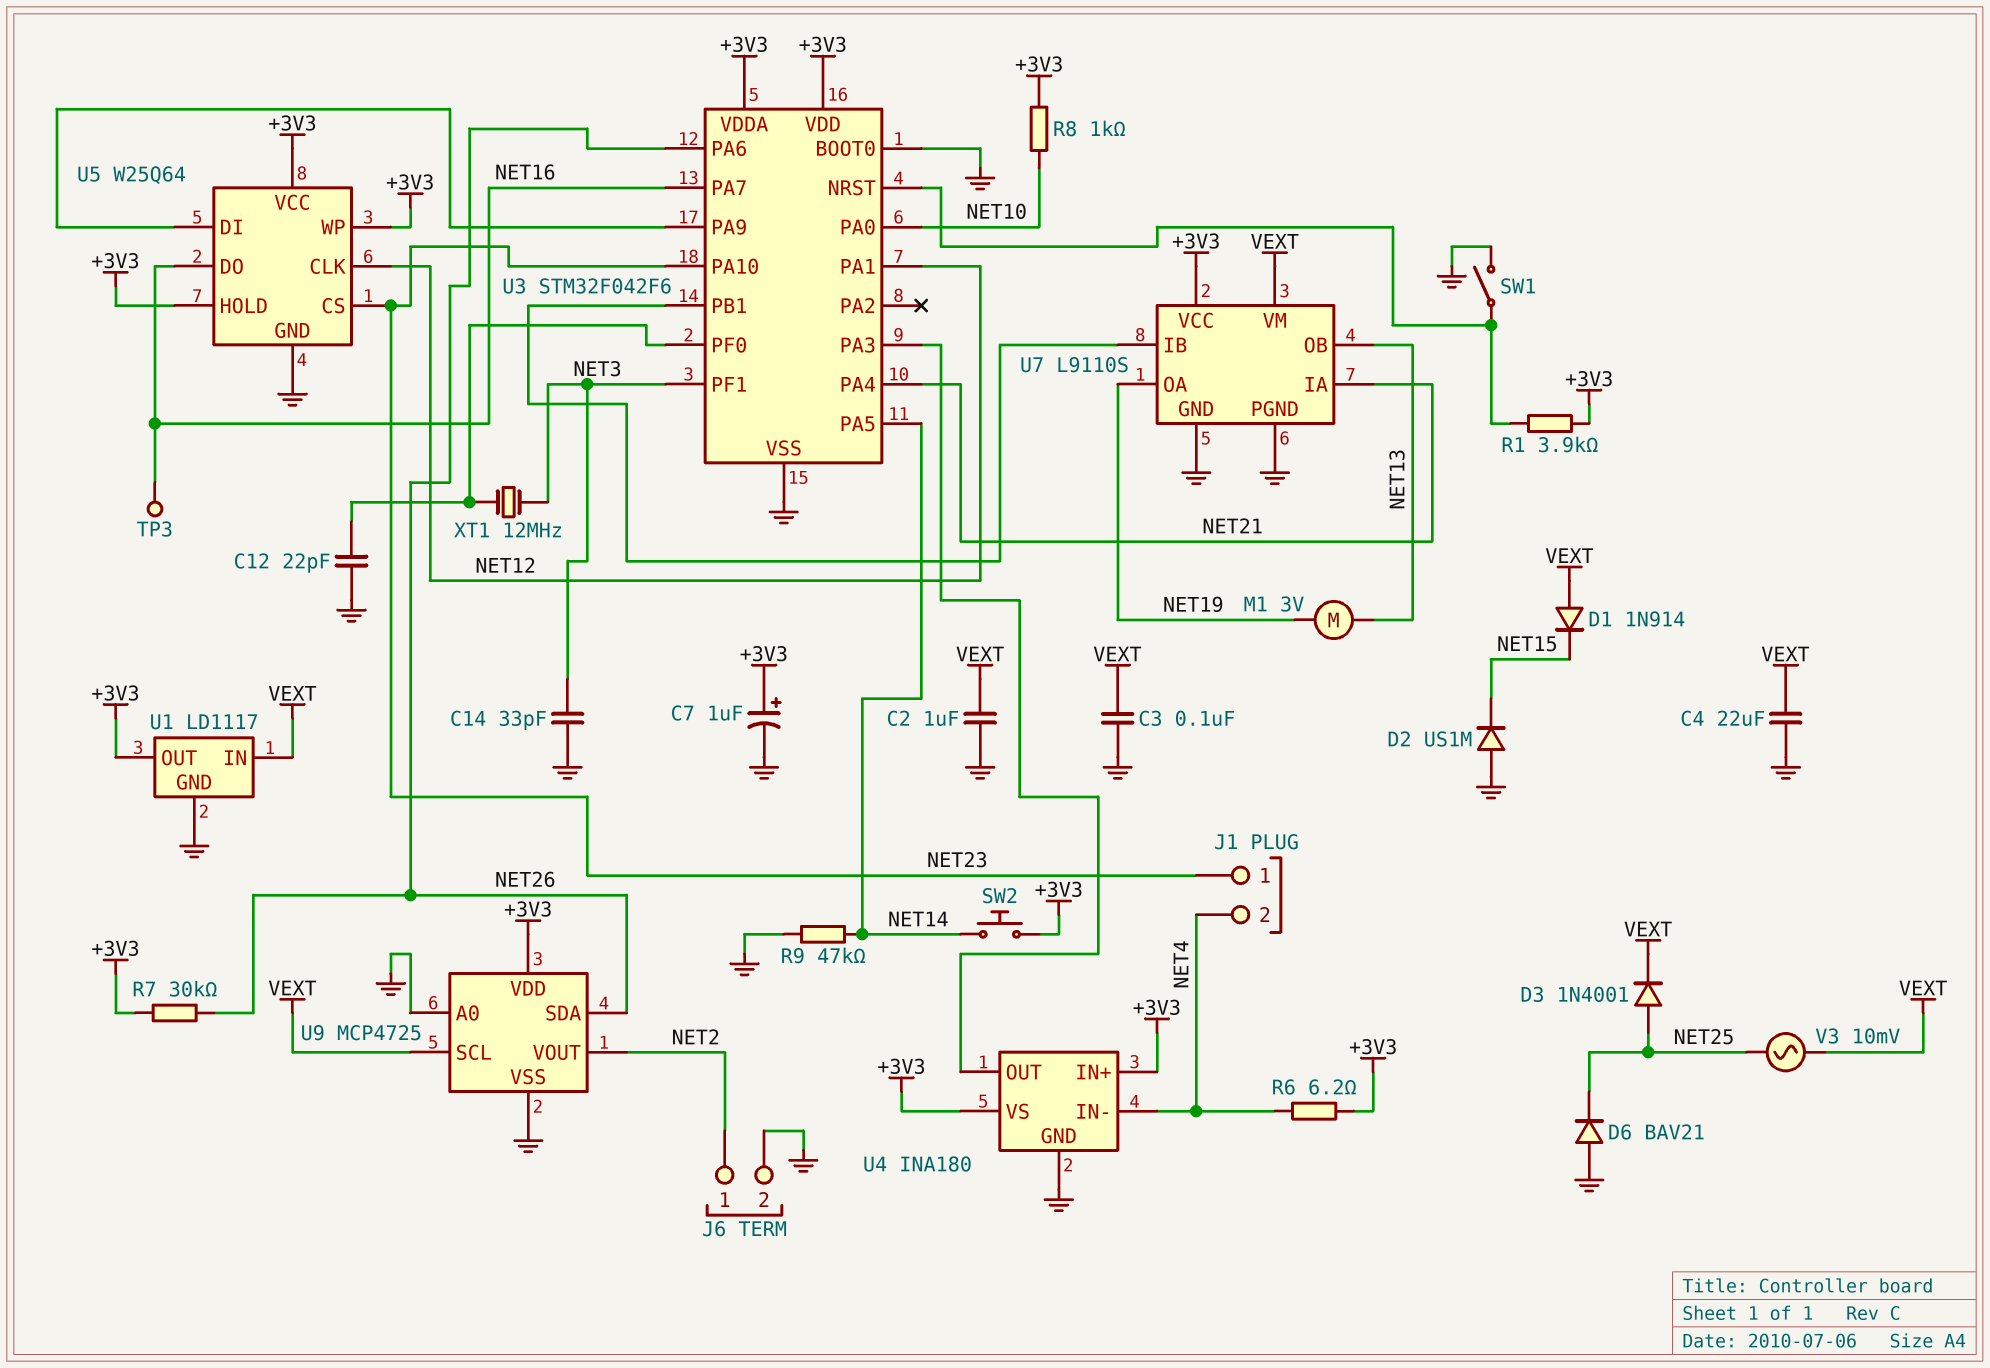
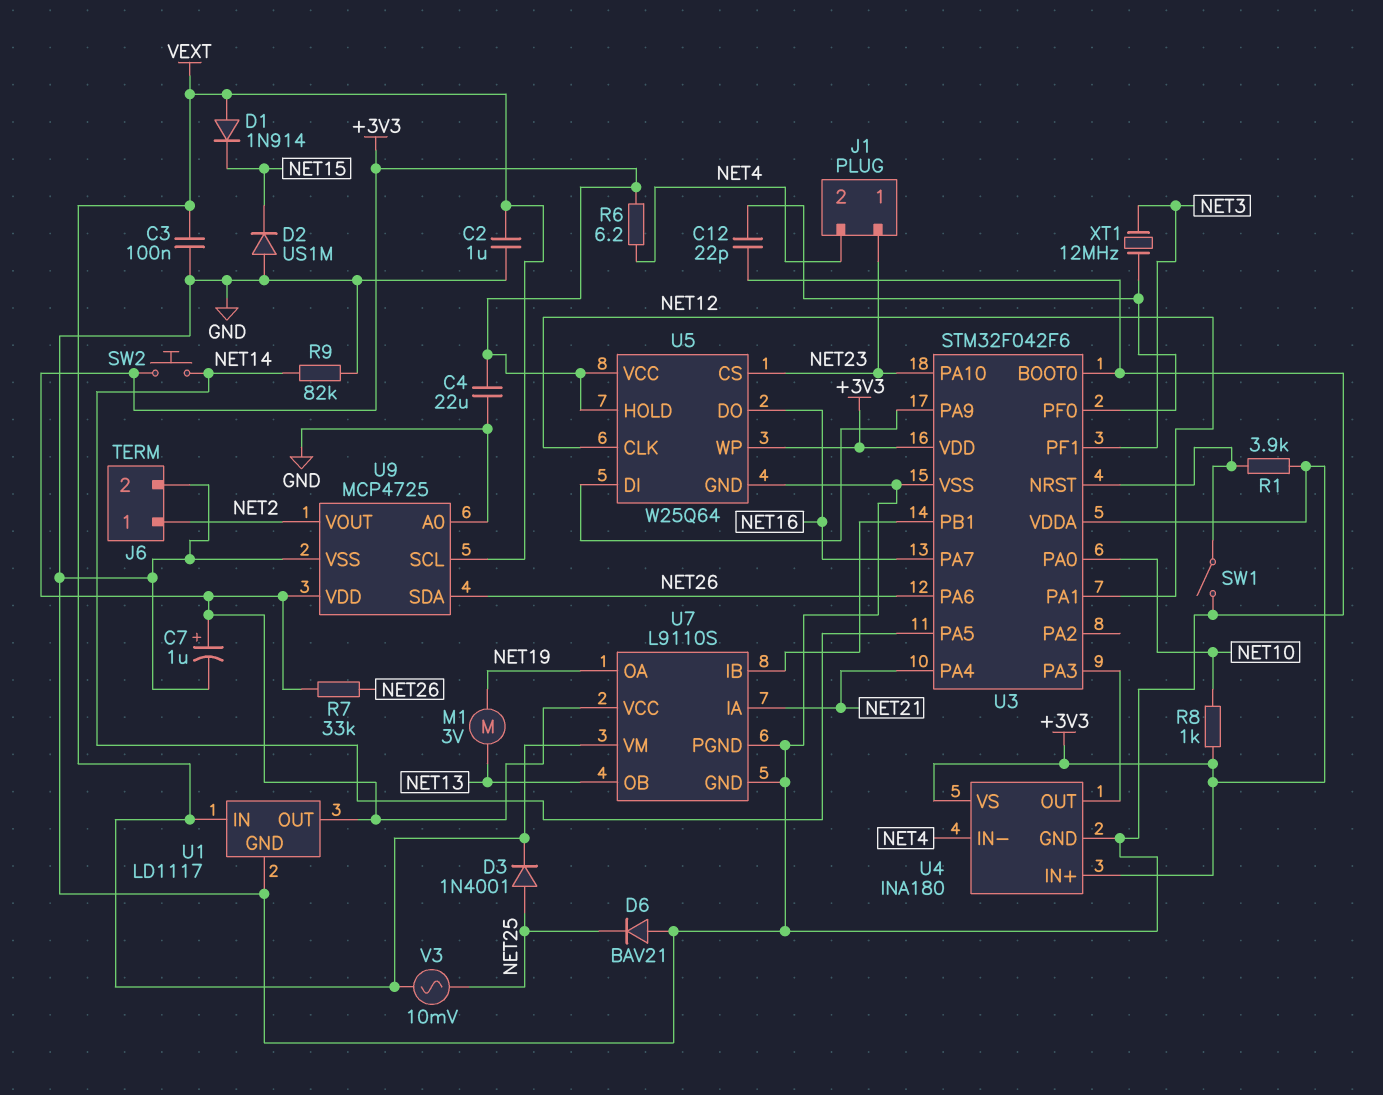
C4: 22uF (GND, VEXT) -> 22uF (+3V3, GND)
C14: 33pF (GND, NET3) -> none
R7: 30k (+3V3, NET26) -> 33k (+3V3, NET26)
R9: 47k (GND, NET14) -> 82k (GND, NET14)
TP3: test point (NET16) -> none

